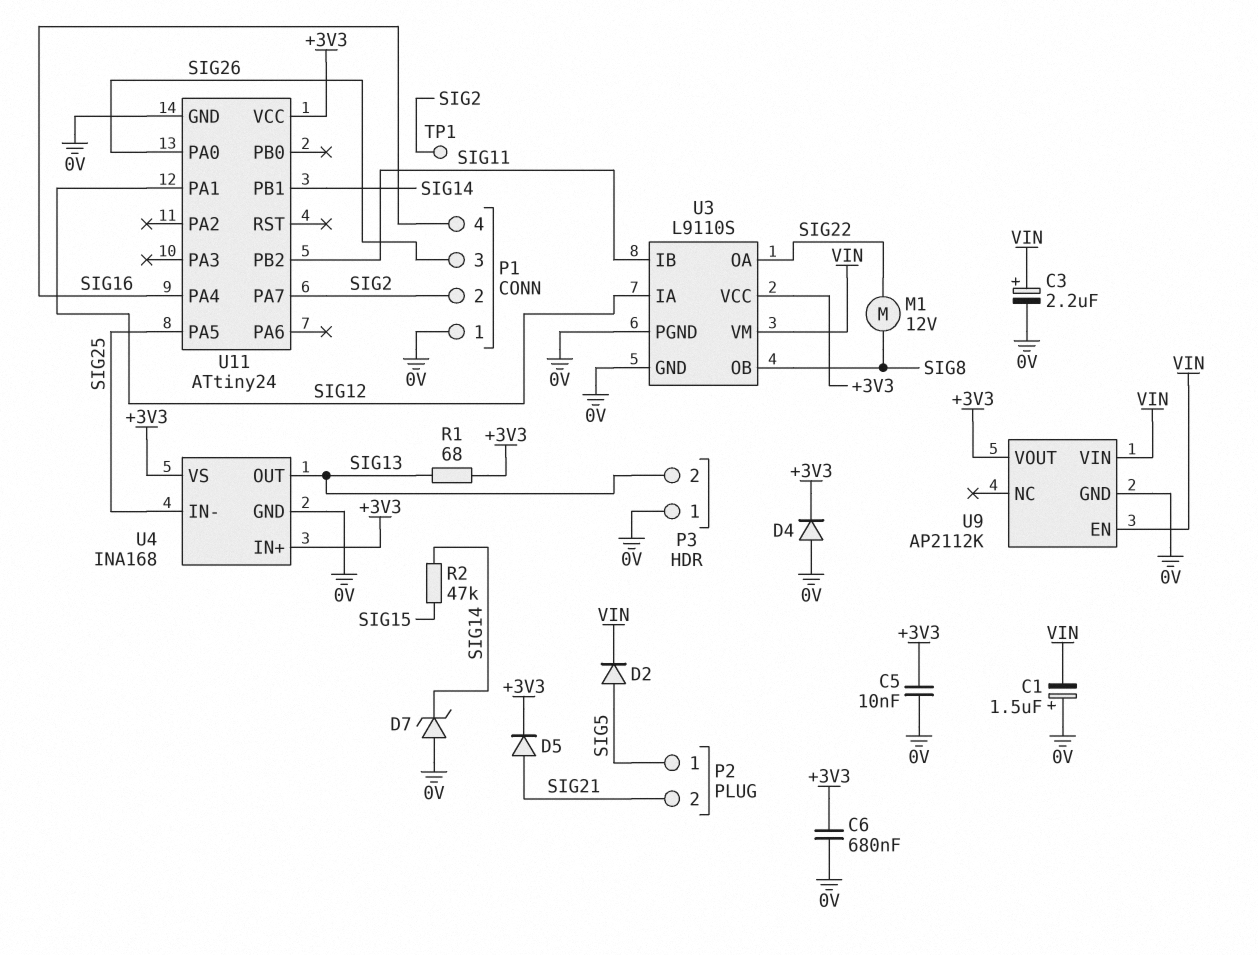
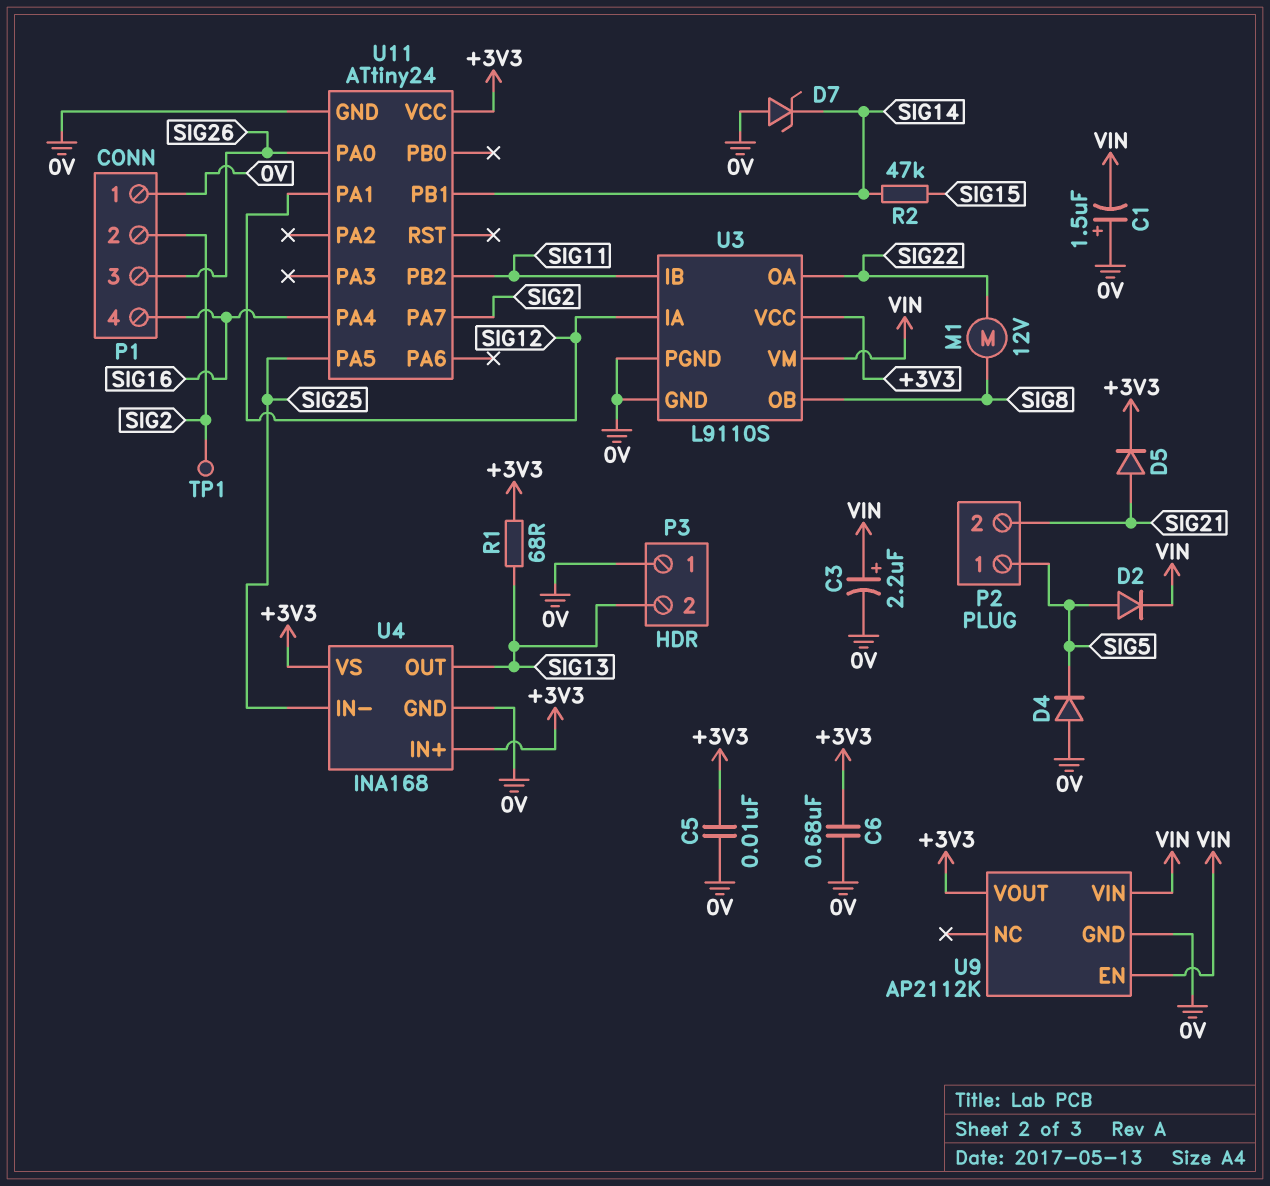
D4: diode (A 0V, K +3V3) -> diode (A 0V, K SIG5)

